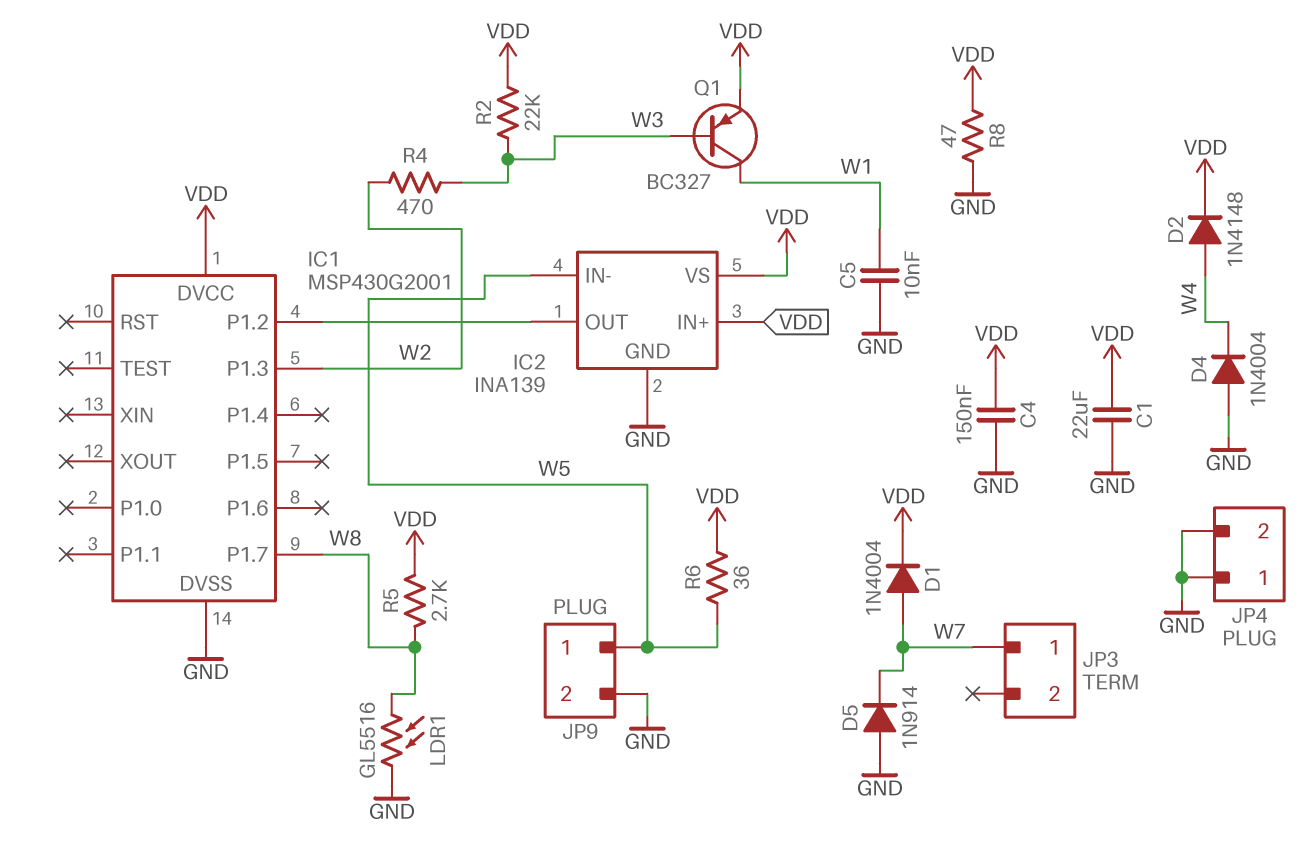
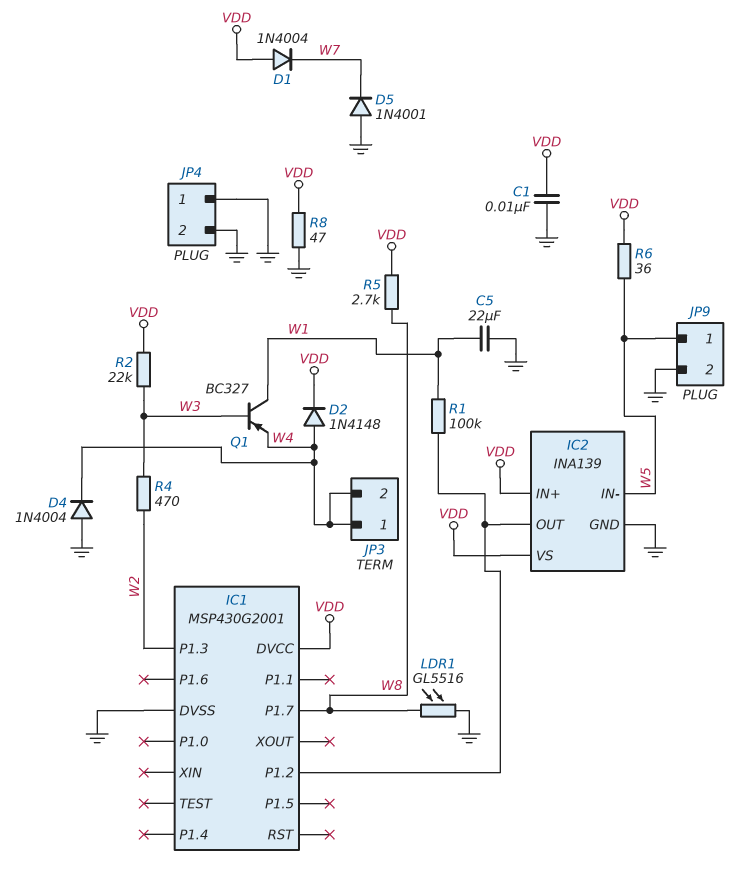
C1: 22uF (GND, VDD) -> 10nF (GND, VDD)
C4: 150nF (GND, VDD) -> none
C5: 10nF (GND, W1) -> 22uF (GND, W1)
D1: diode 1N4004 (A W7, K VDD) -> diode 1N4004 (A VDD, K W7)
D5: diode 1N914 (A GND, K W7) -> diode 1N4001 (A GND, K W7)
JP3 pin 1: W7 -> W4
JP3 pin 2: none -> W4
Q1: PNP BC327 (B W3, C W1, E VDD) -> PNP BC327 (B W3, C W1, E W4)
R1: none -> 100k (IC1/P1.2, W1)

